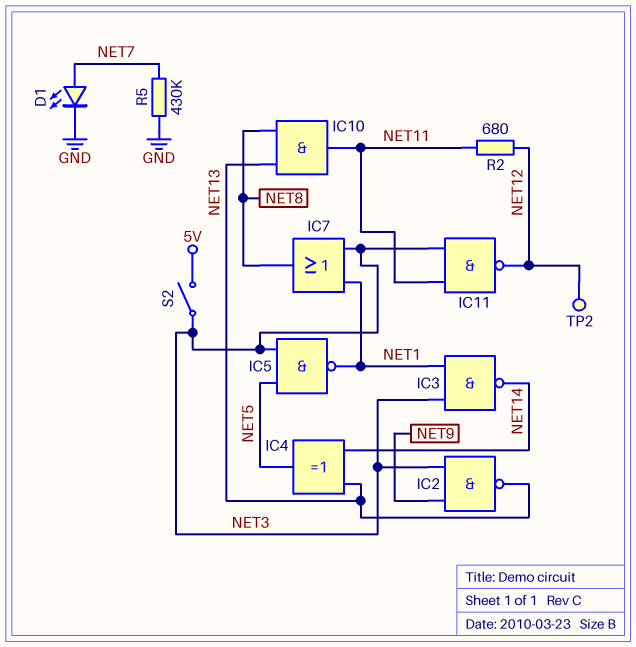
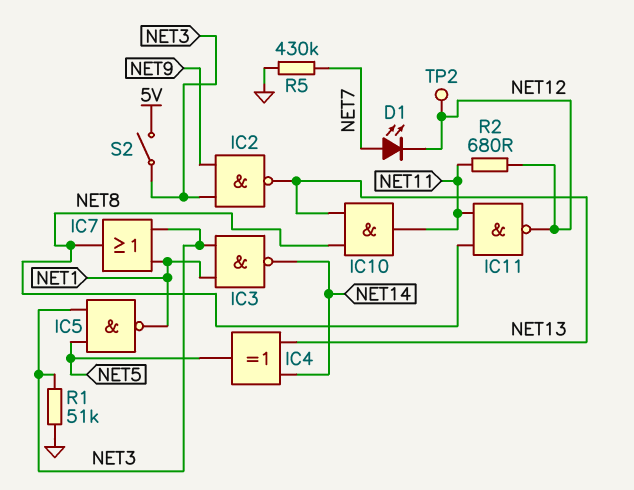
D1: LED (A NET7, K GND) -> LED (A NET7, K NET12)
IC11: NAND (in NET3, in NET11, out NET12) -> NAND (in NET8, in NET11, out NET12)
R1: none -> 51k (GND, NET3)

